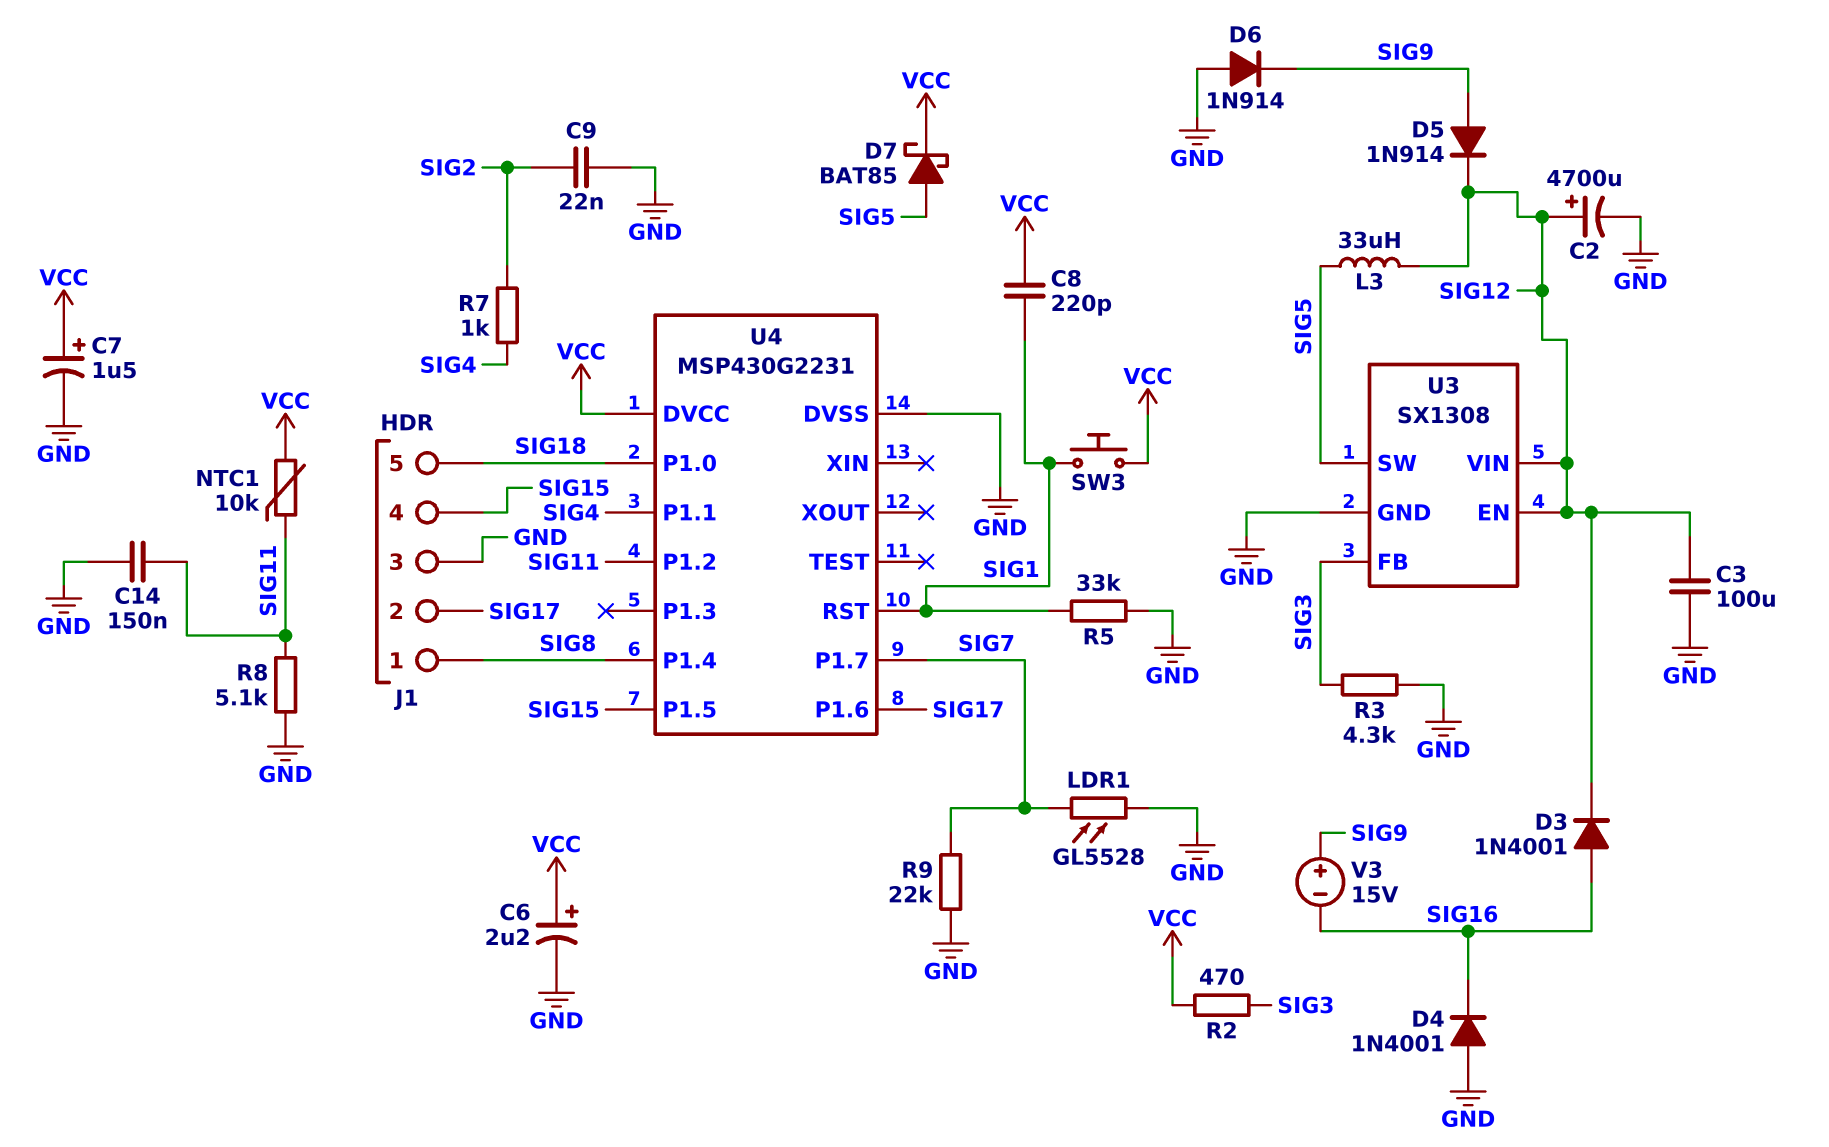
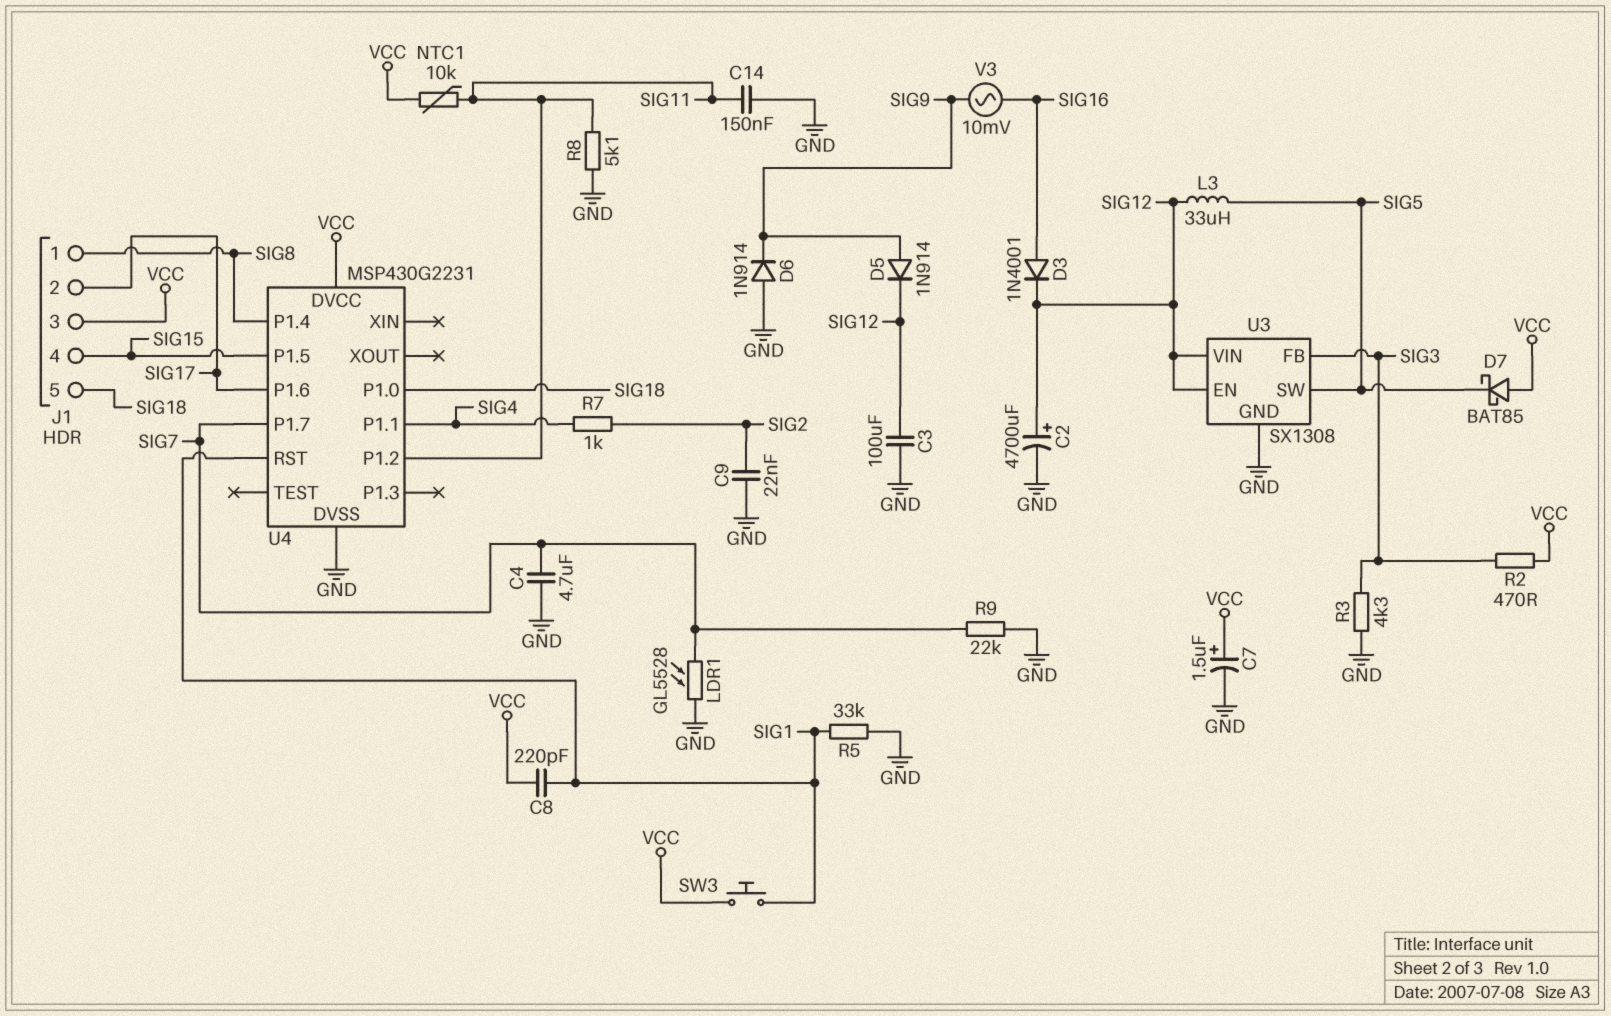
C4: none -> 4.7uF (GND, SIG7)
C6: 2.2uF (plus VCC, minus GND) -> none
D4: diode 1N4001 (A GND, K SIG16) -> none
D7: schottky BAT85 (A SIG5, K VCC) -> schottky BAT85 (A VCC, K SIG5)
J1 pin 3: GND -> VCC
V3: 15V (plus SIG9, minus SIG16) -> AC 10mV (SIG9, SIG16)

